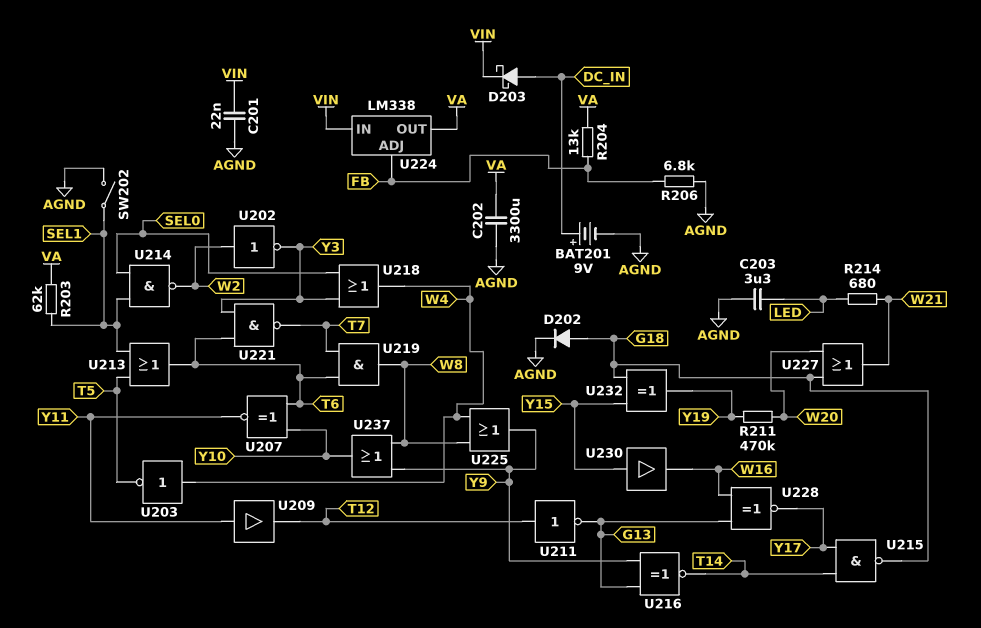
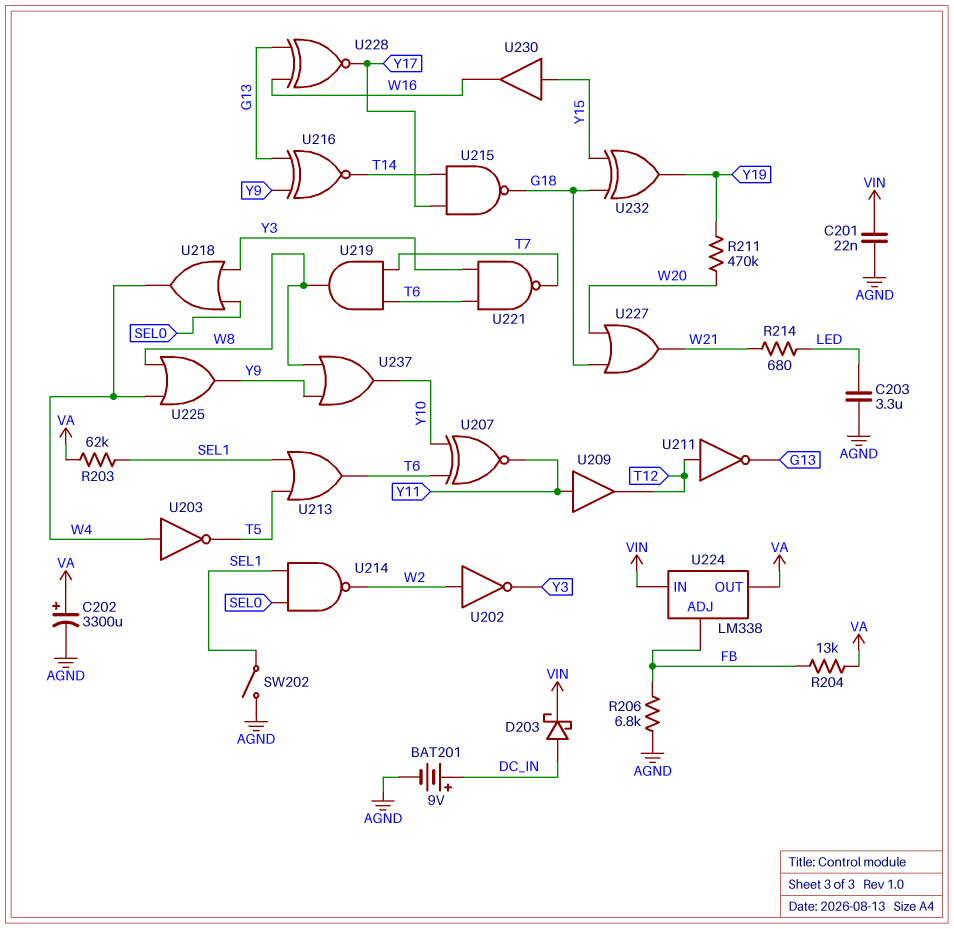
C202: 3300uF (AGND, VA) -> 3300uF (plus VA, minus AGND)
D202: diode (A G18, K AGND) -> none

